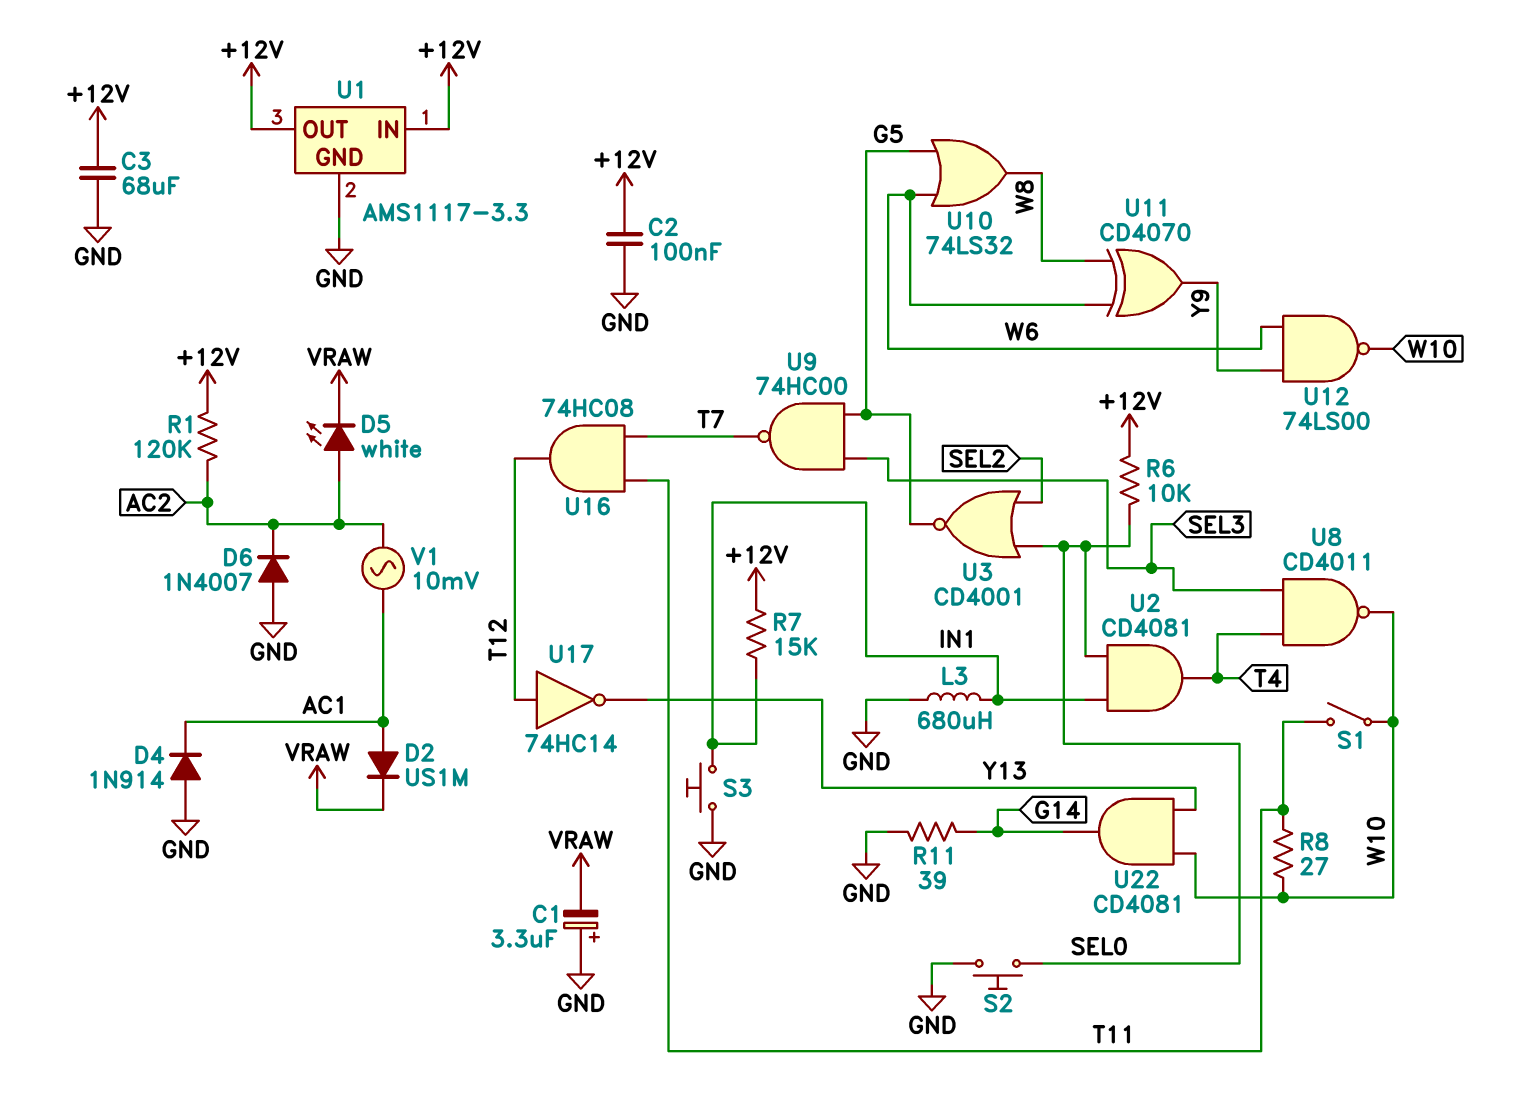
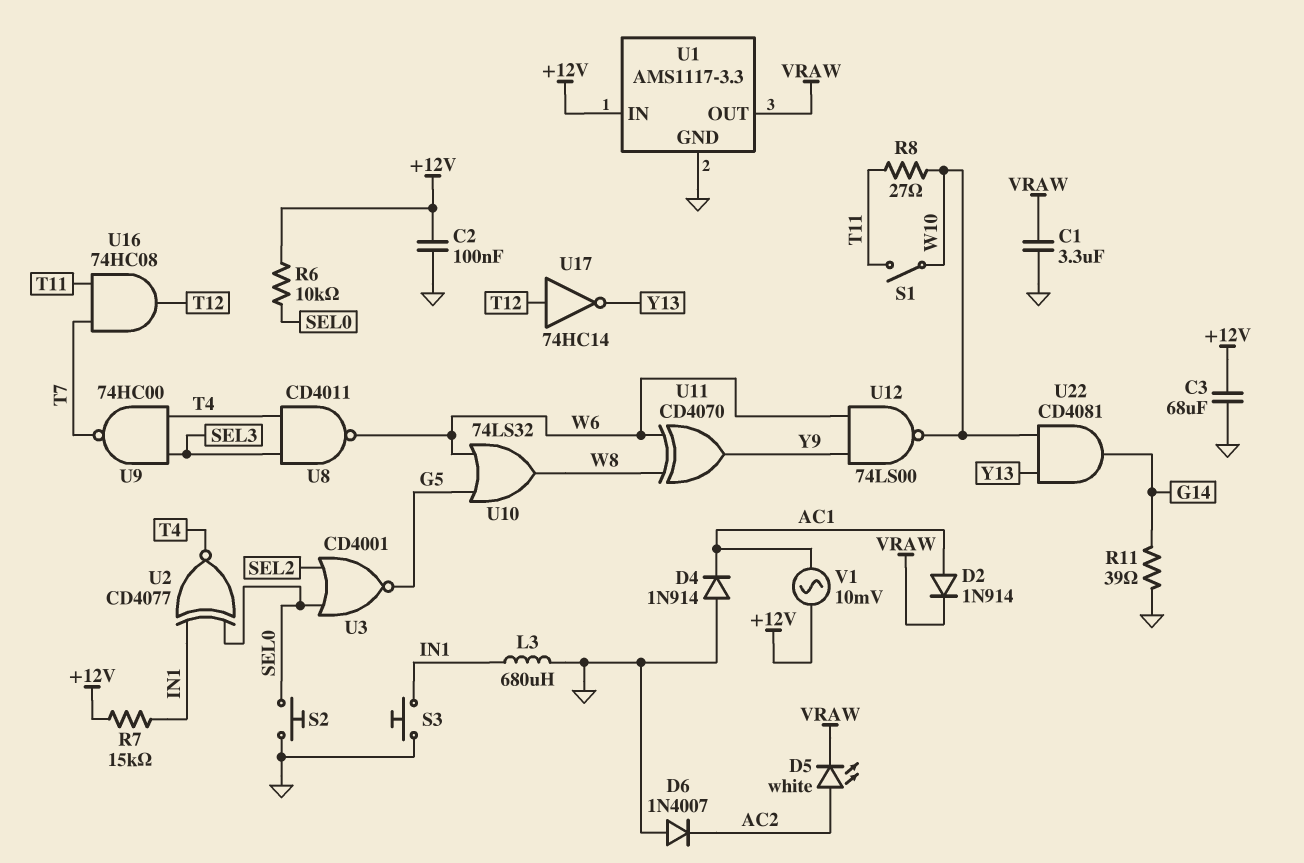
C1: 3.3uF (plus GND, minus VRAW) -> 3.3uF (GND, VRAW)
D2: diode US1M (A AC1, K VRAW) -> diode 1N914 (A AC1, K VRAW)
R1: 120k (+12V, AC2) -> none
U1 pin OUT: +12V -> VRAW
U2: AND CD4081 (in IN1, in SEL0, out T4) -> XNOR CD4077 (in IN1, in SEL0, out T4)
U8: NAND CD4011 (in SEL3, in T4, out W10) -> NAND CD4011 (in SEL3, in T4, out W6)
U9: NAND 74HC00 (in G5, in SEL3, out T7) -> NAND 74HC00 (in SEL3, in T4, out T7)
V1: AC 10mV (AC1, AC2) -> AC 10mV (+12V, AC1)

